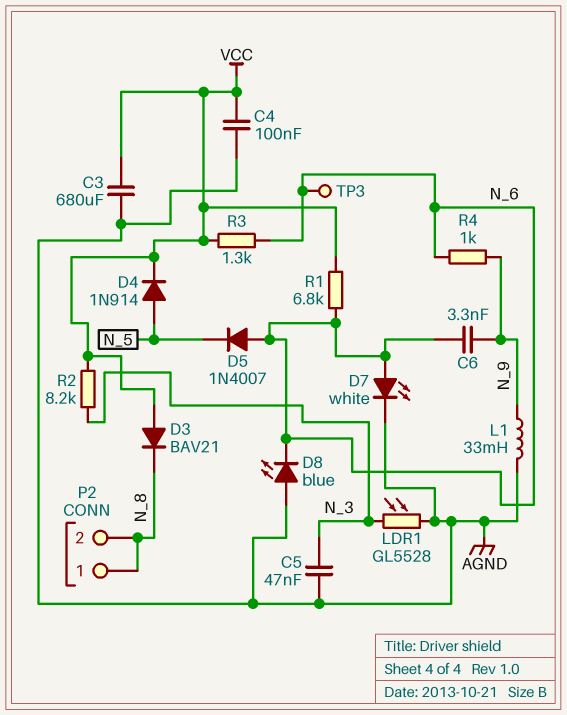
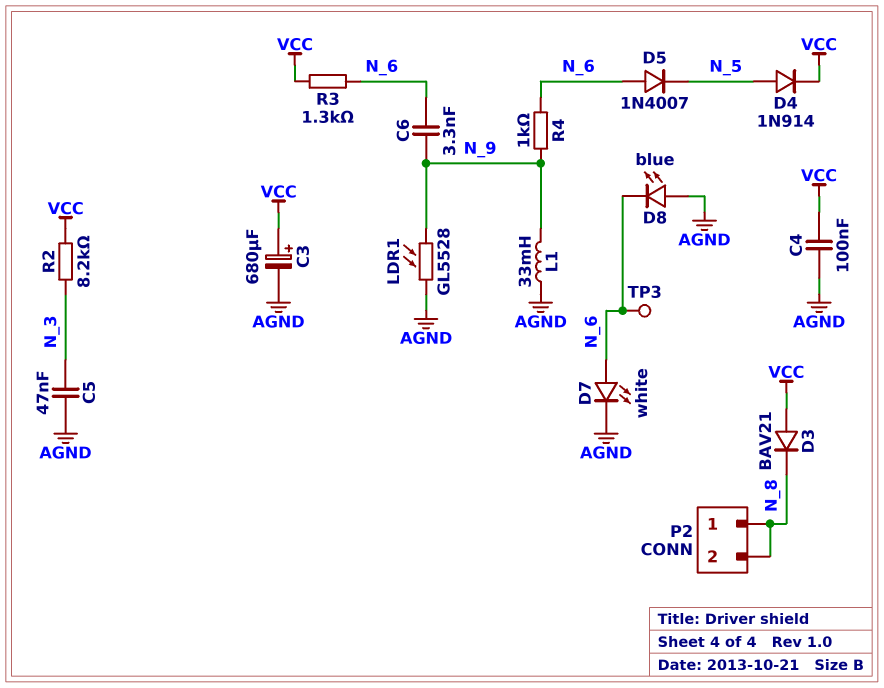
C3: 680uF (AGND, VCC) -> 680uF (plus VCC, minus AGND)
LDR1: GL5528 (AGND, N_3) -> GL5528 (AGND, N_9)
R1: 6.8k (N_6, VCC) -> none

